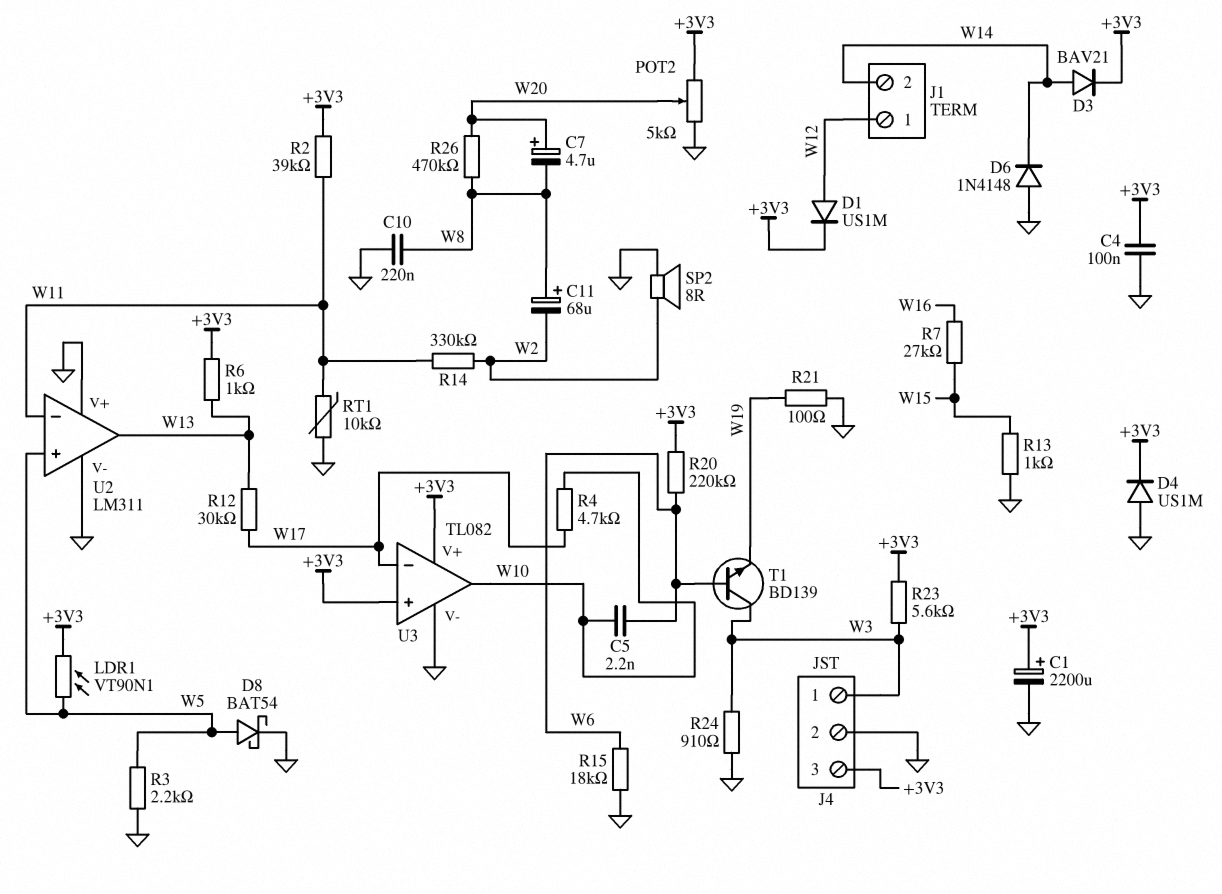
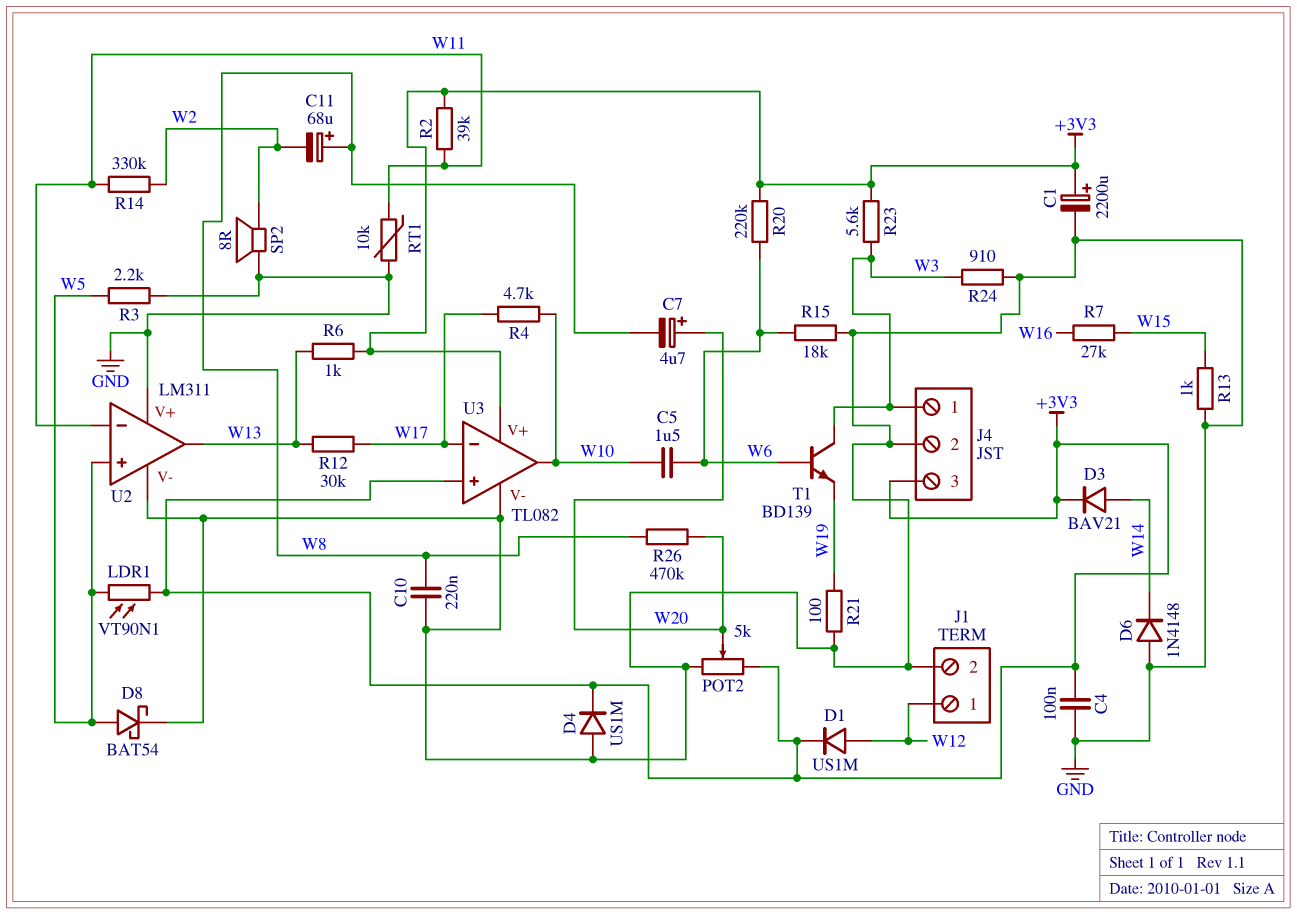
C5: 2.2nF (W6, W10) -> 1.5uF (W6, W10)
J1 pin 2: W14 -> GND

